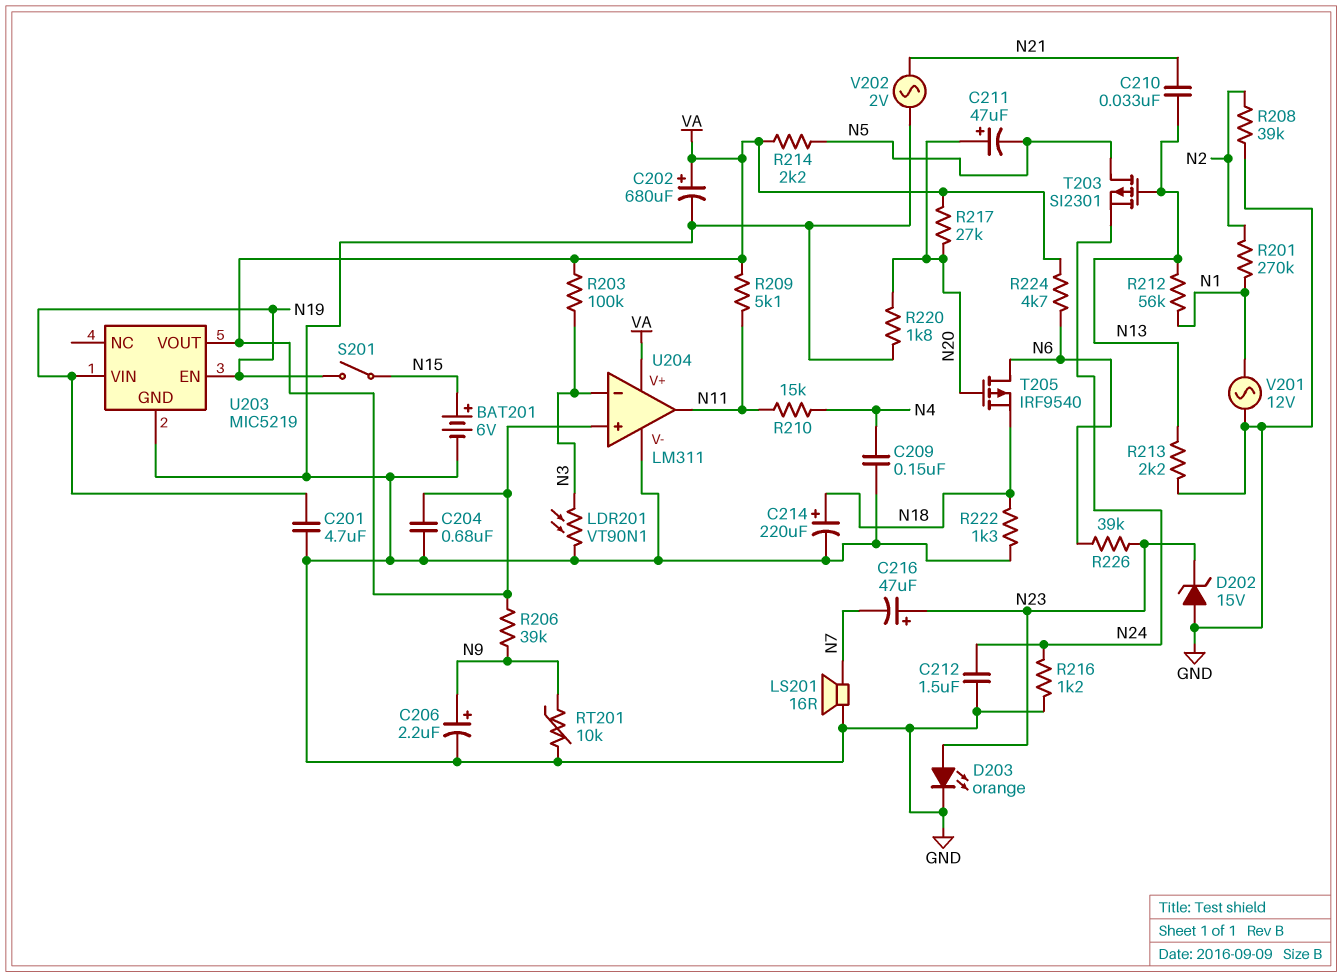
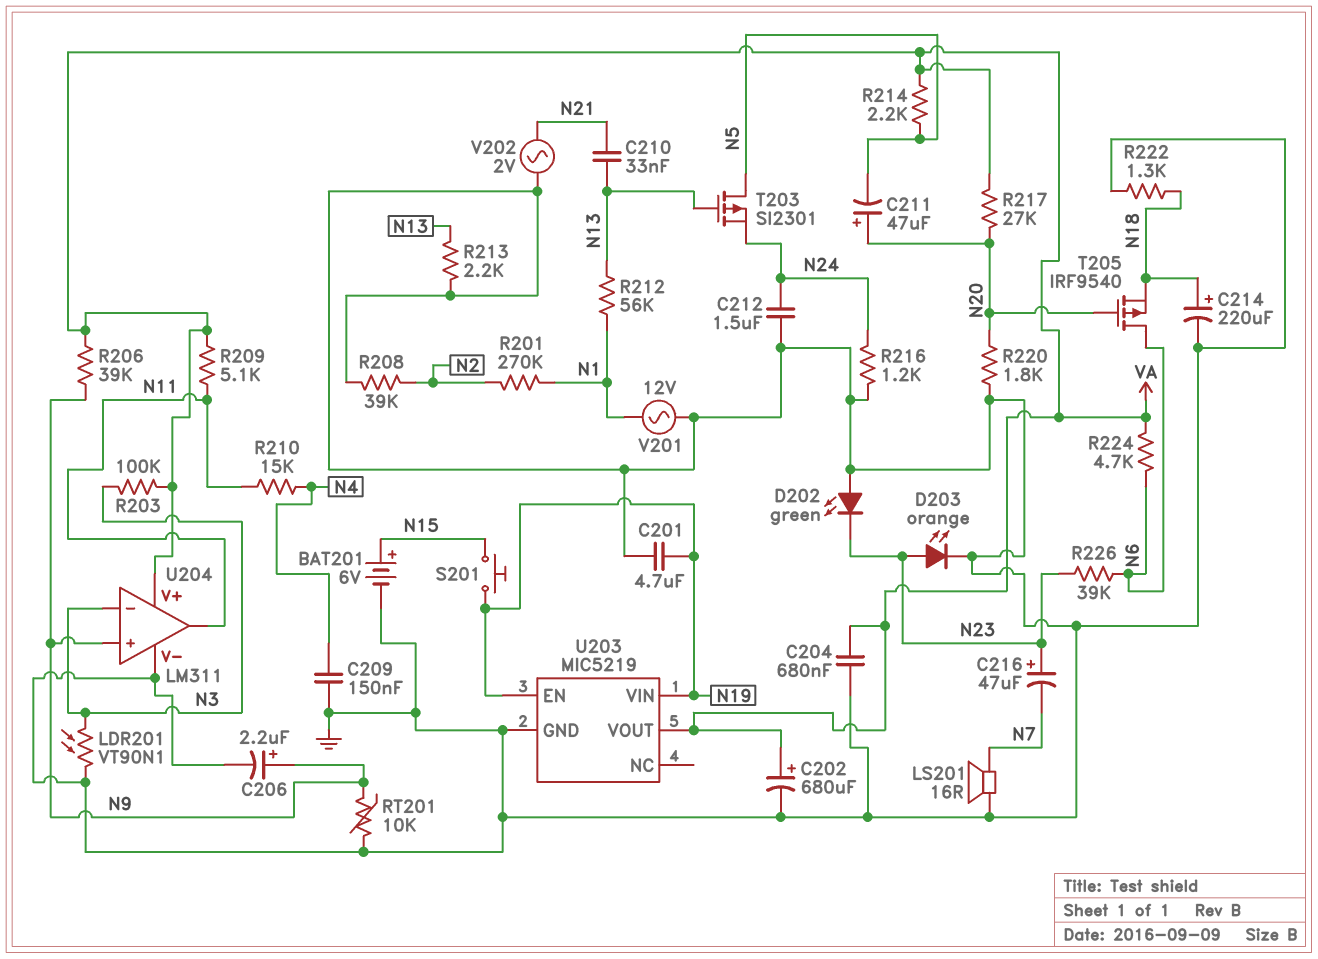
D202: zener 15V (A GND, K N23) -> LED green (A GND, K N23)
S201: switch (N15, N19) -> button (N15, N19)
U204 pin in+: VA -> N9

